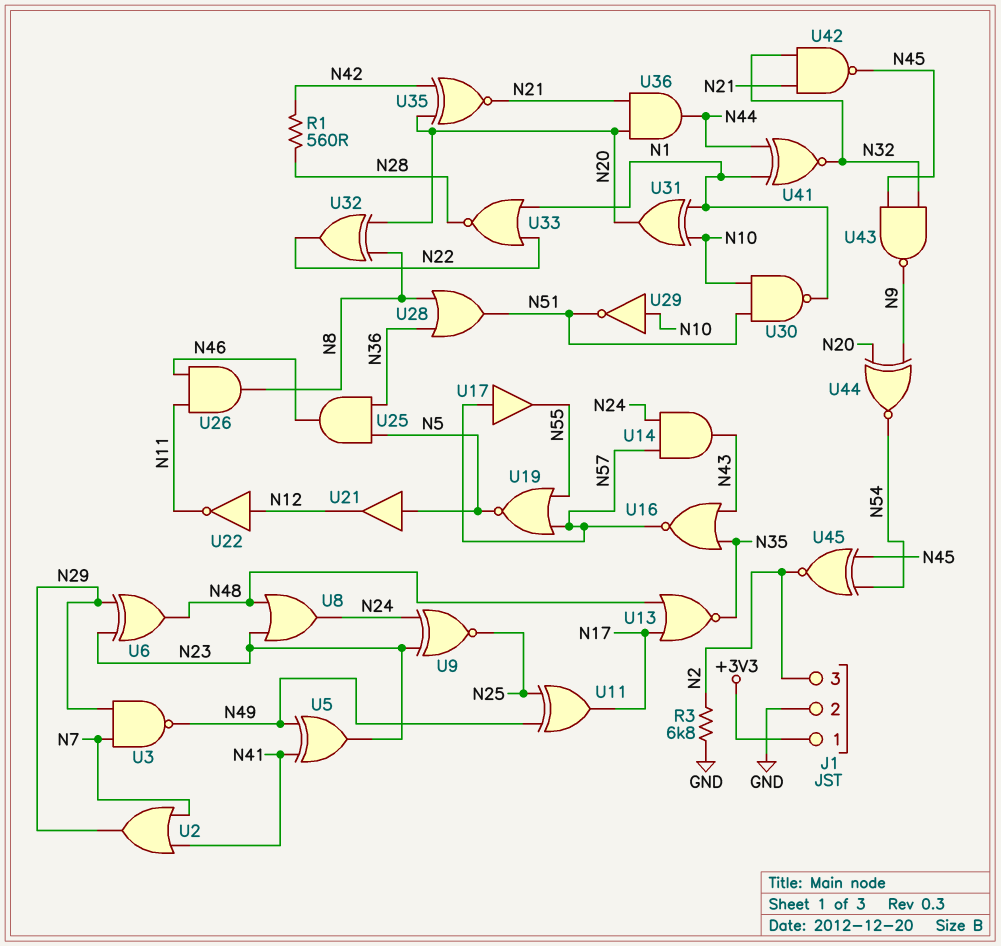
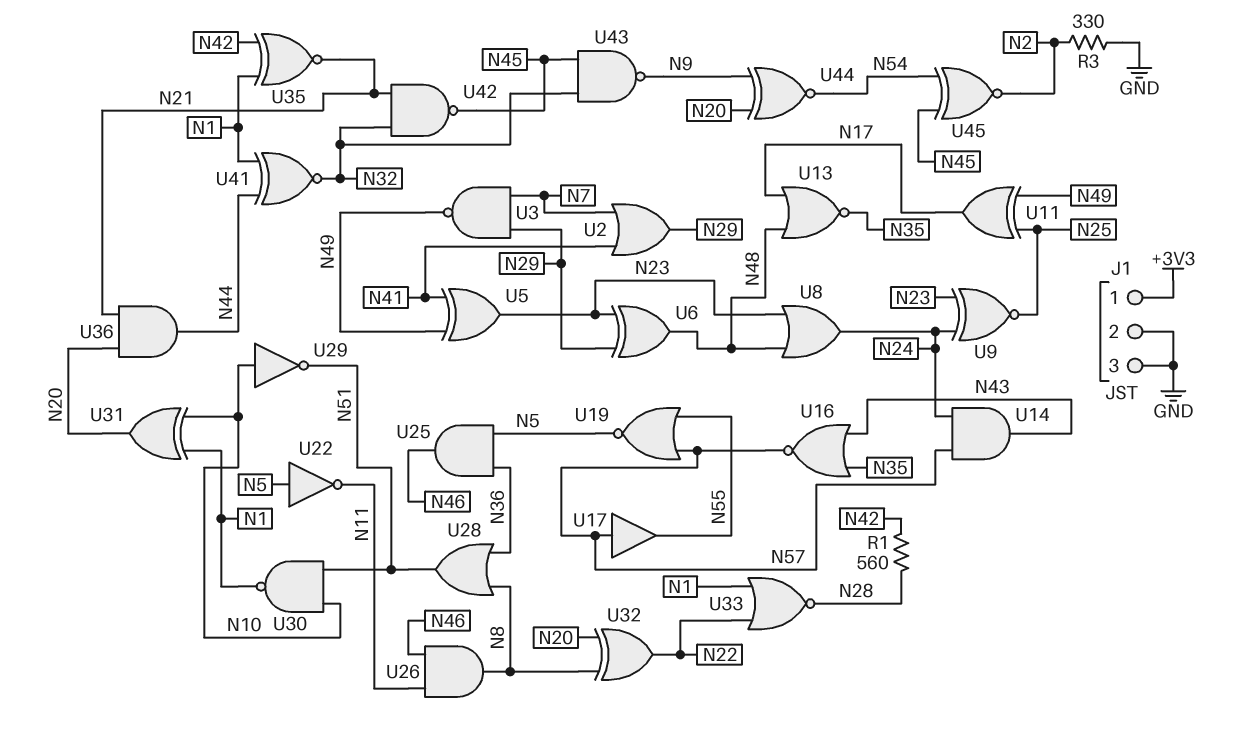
J1 pin 3: N2 -> GND
R3: 6.8k (GND, N2) -> 330 (GND, N2)
U21: buffer (in N5, out N12) -> none
U22: NOT (in N12, out N11) -> NOT (in N5, out N11)
U35: XNOR (in N20, in N42, out N21) -> XNOR (in N1, in N42, out N21)

